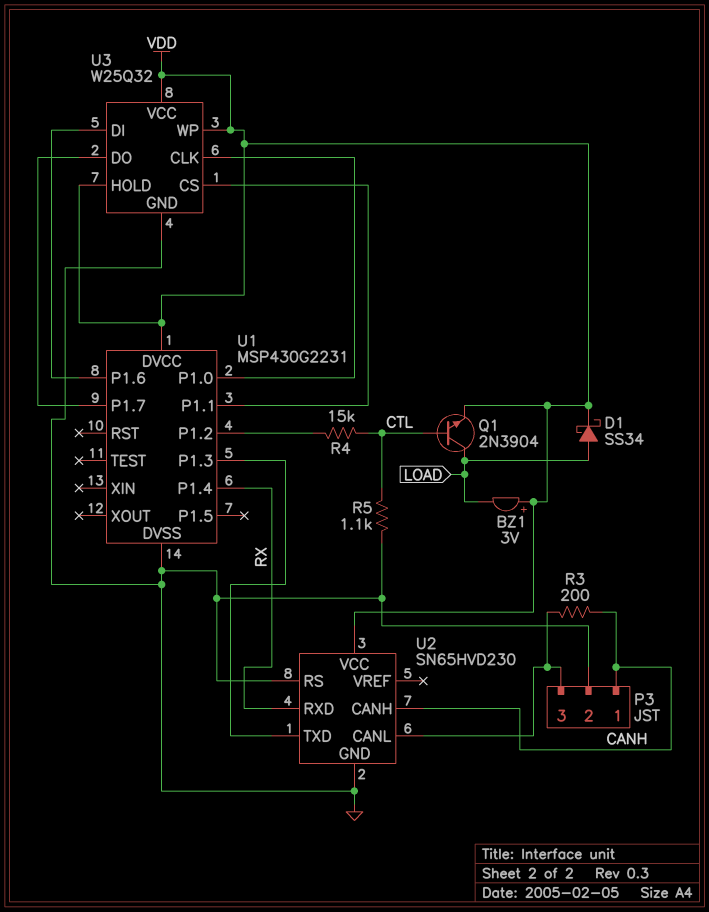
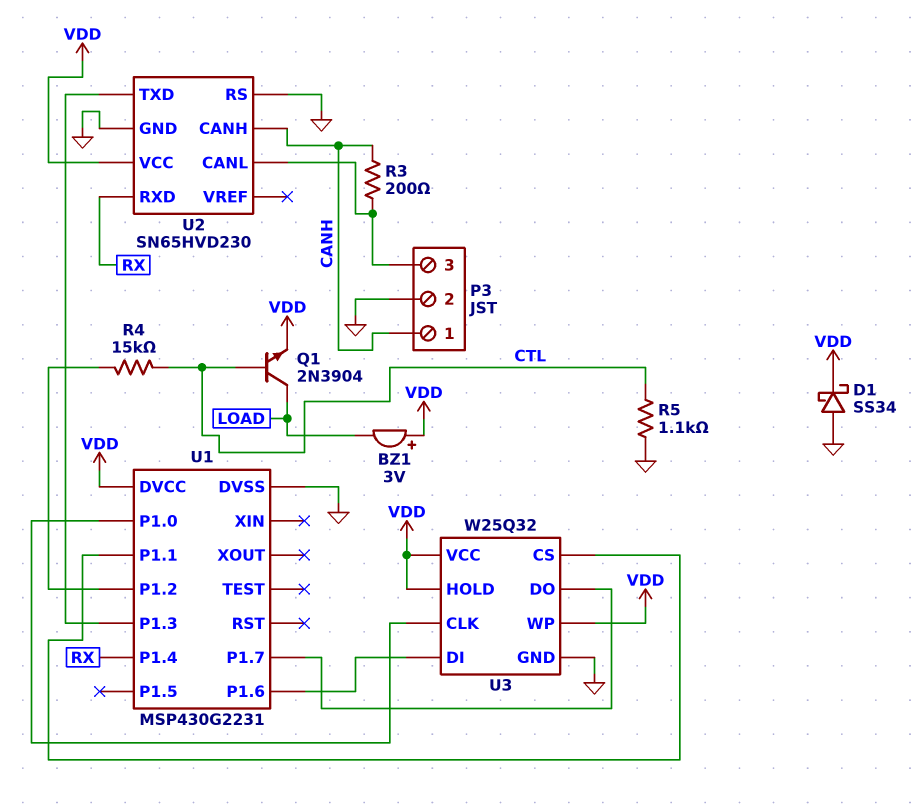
D1: schottky SS34 (A LOAD, K VDD) -> schottky SS34 (A GND, K VDD)

